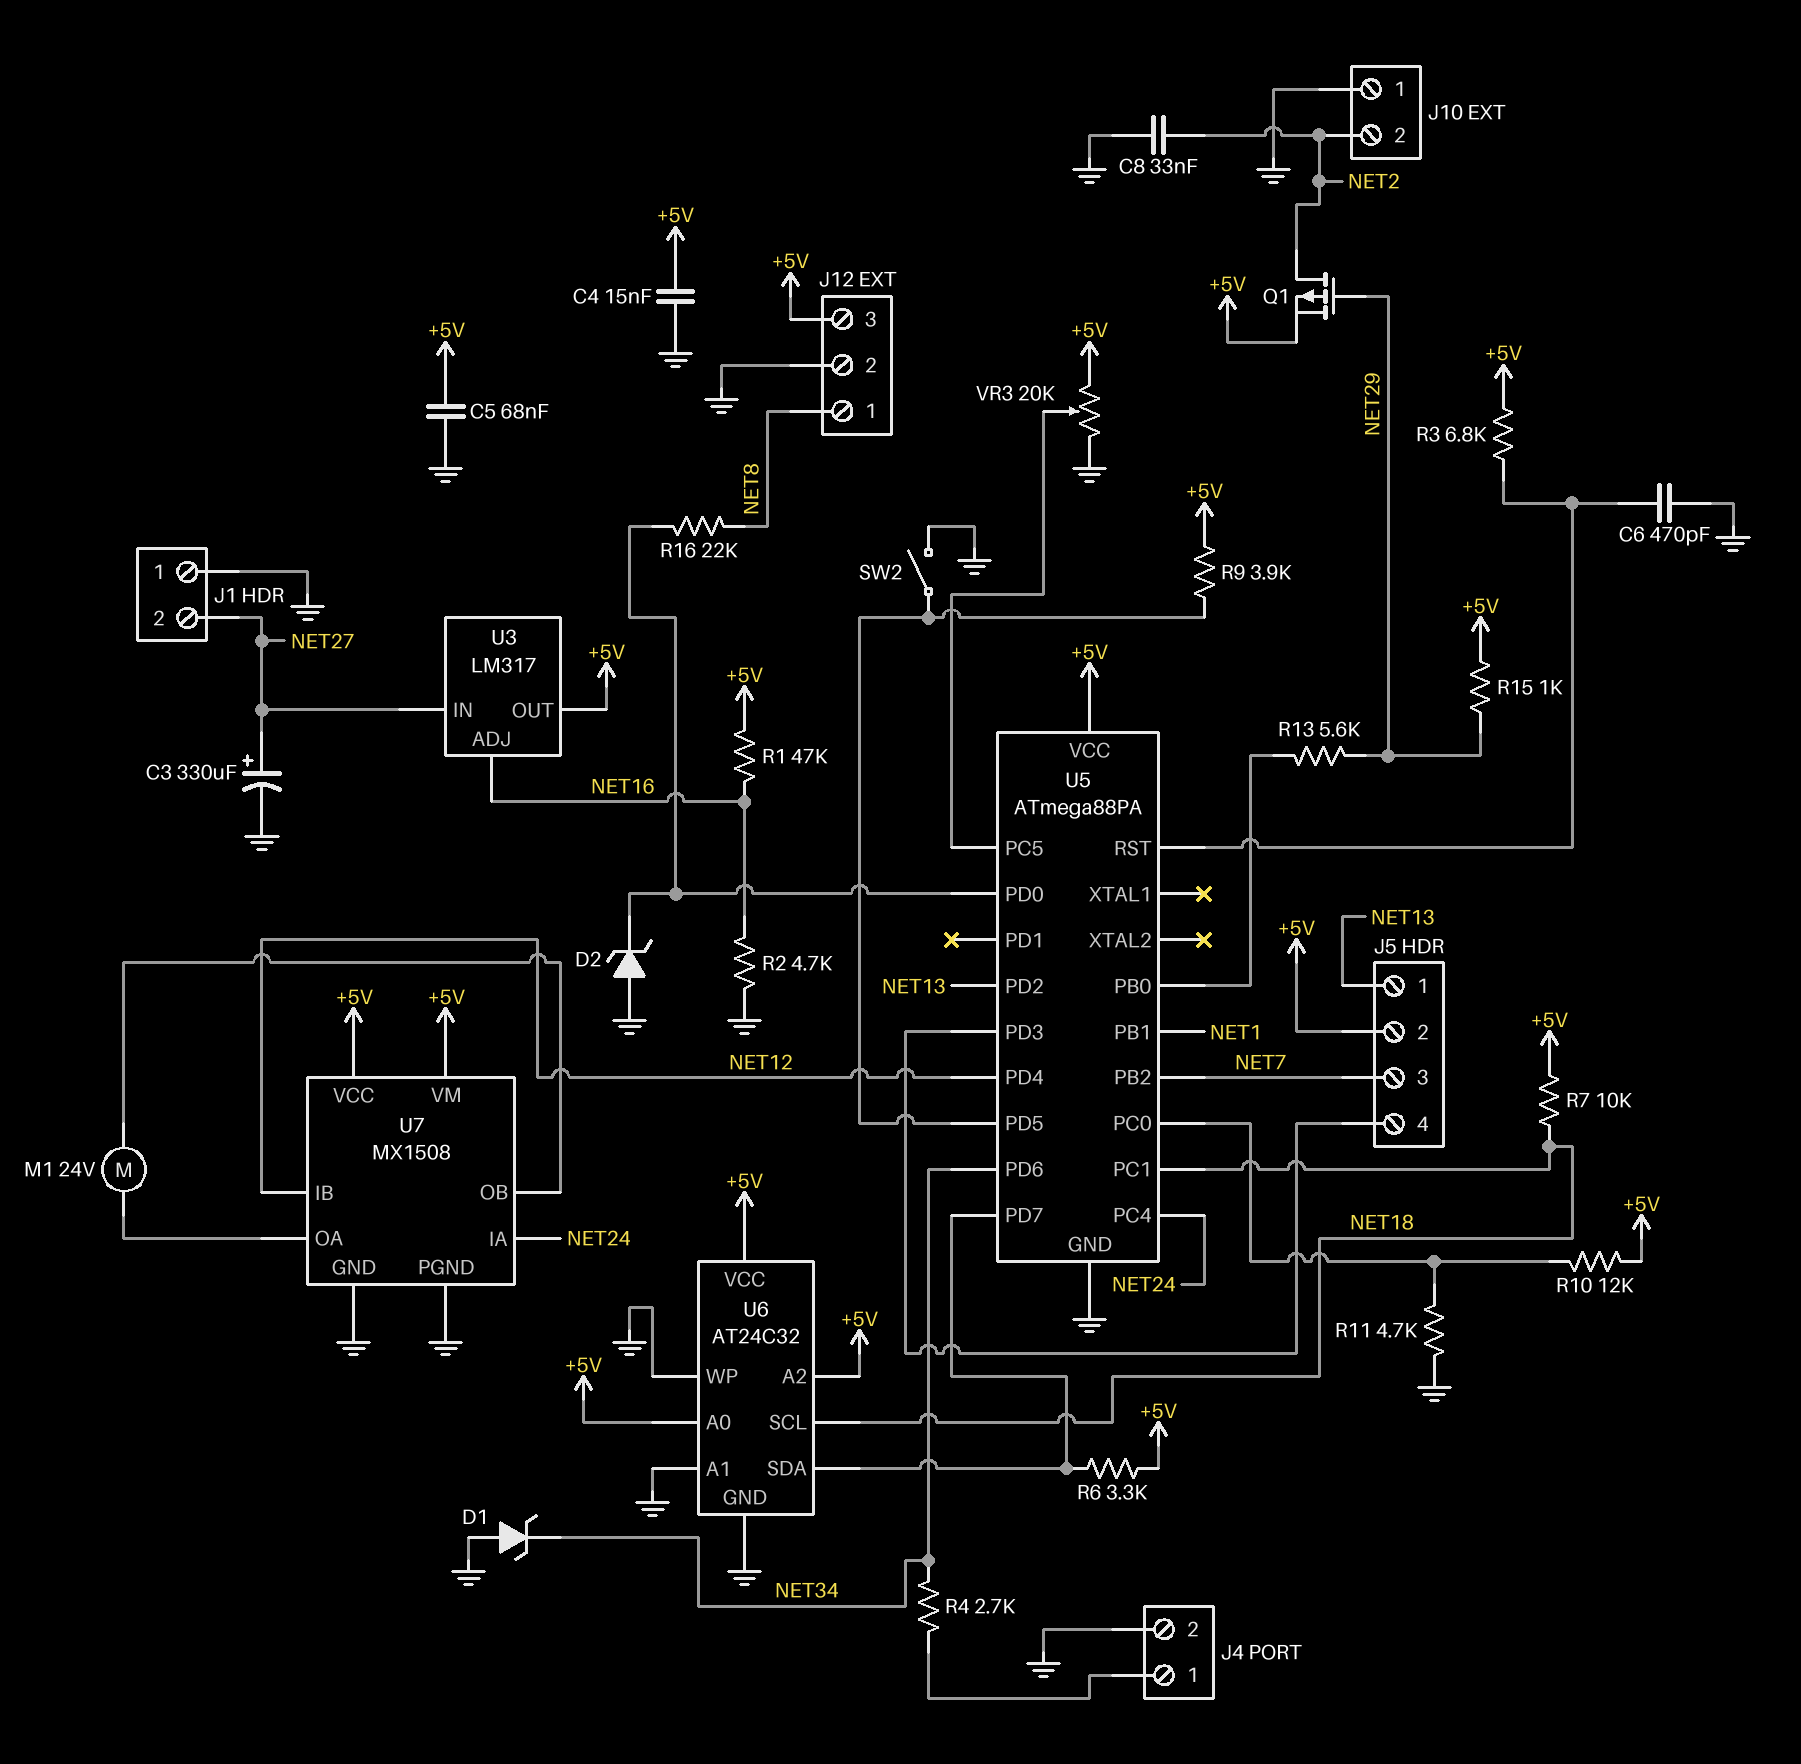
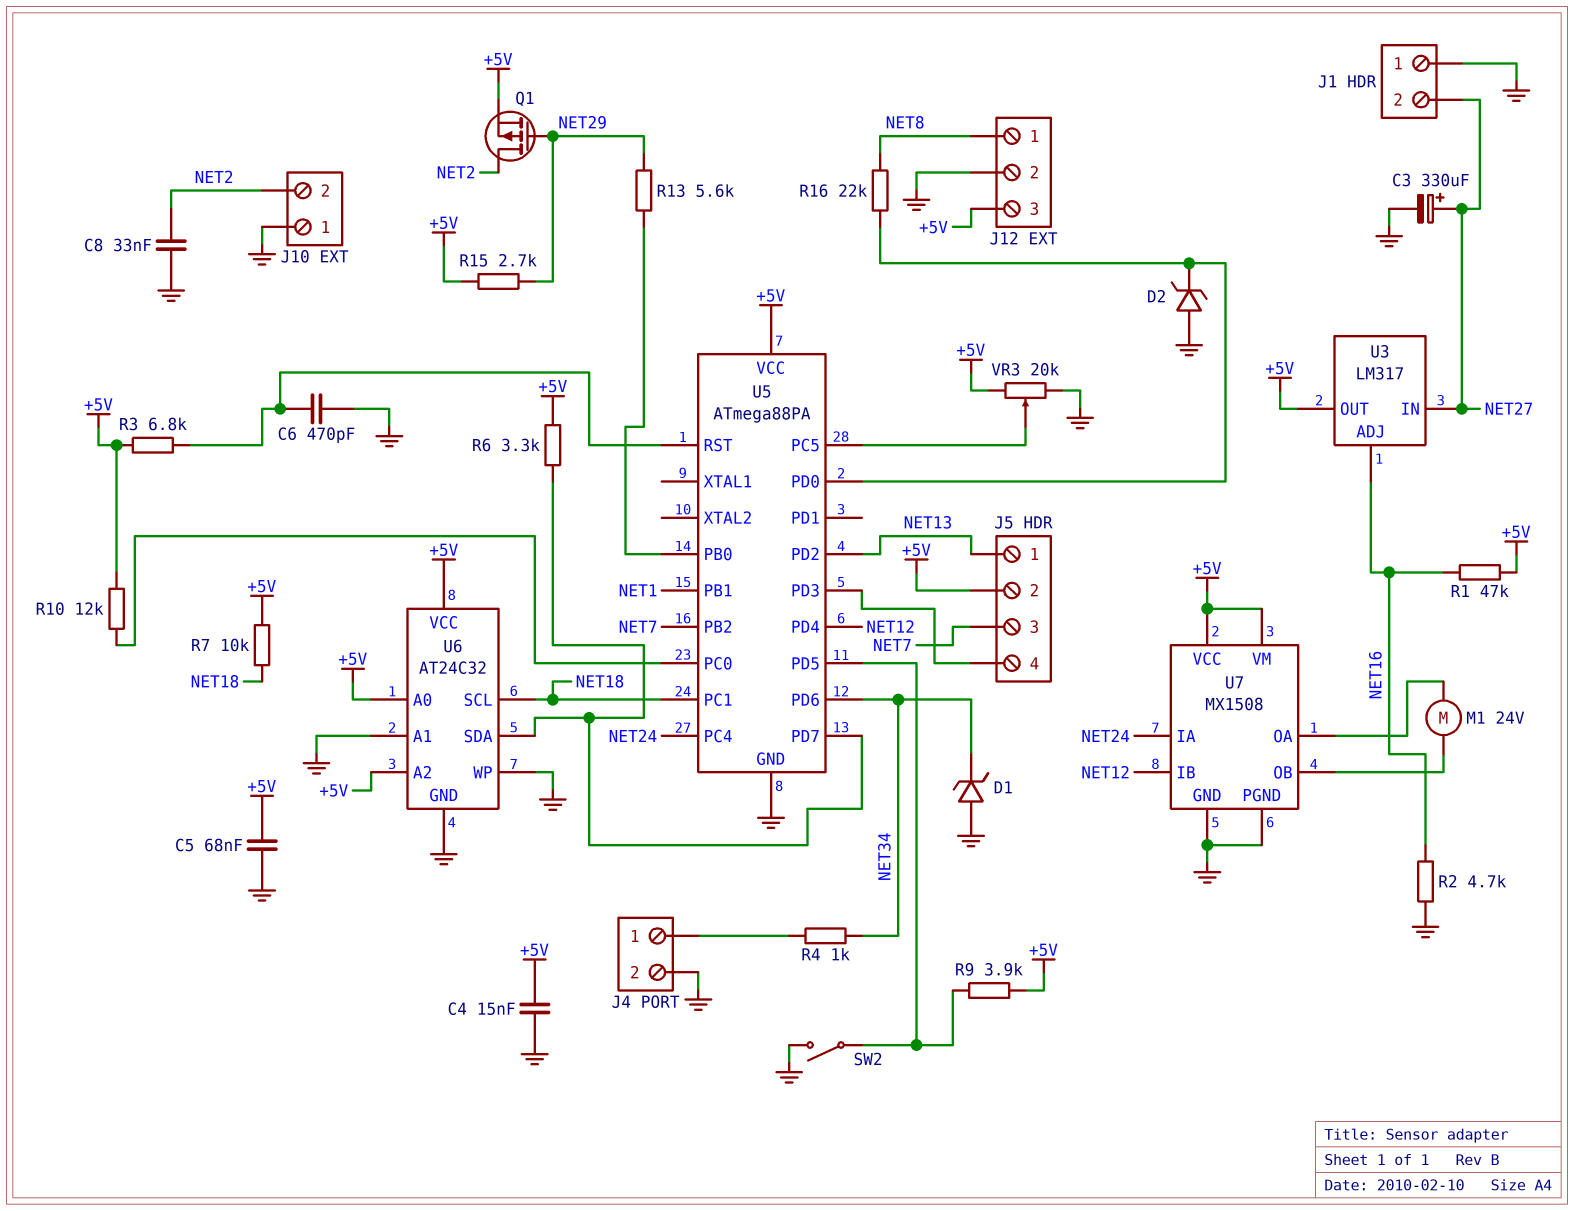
R4: 2.7k (J4/1, NET34) -> 1k (J4/1, NET34)
R11: 4.7k (GND, U5/PC0) -> none
R15: 1k (+5V, NET29) -> 2.7k (+5V, NET29)

